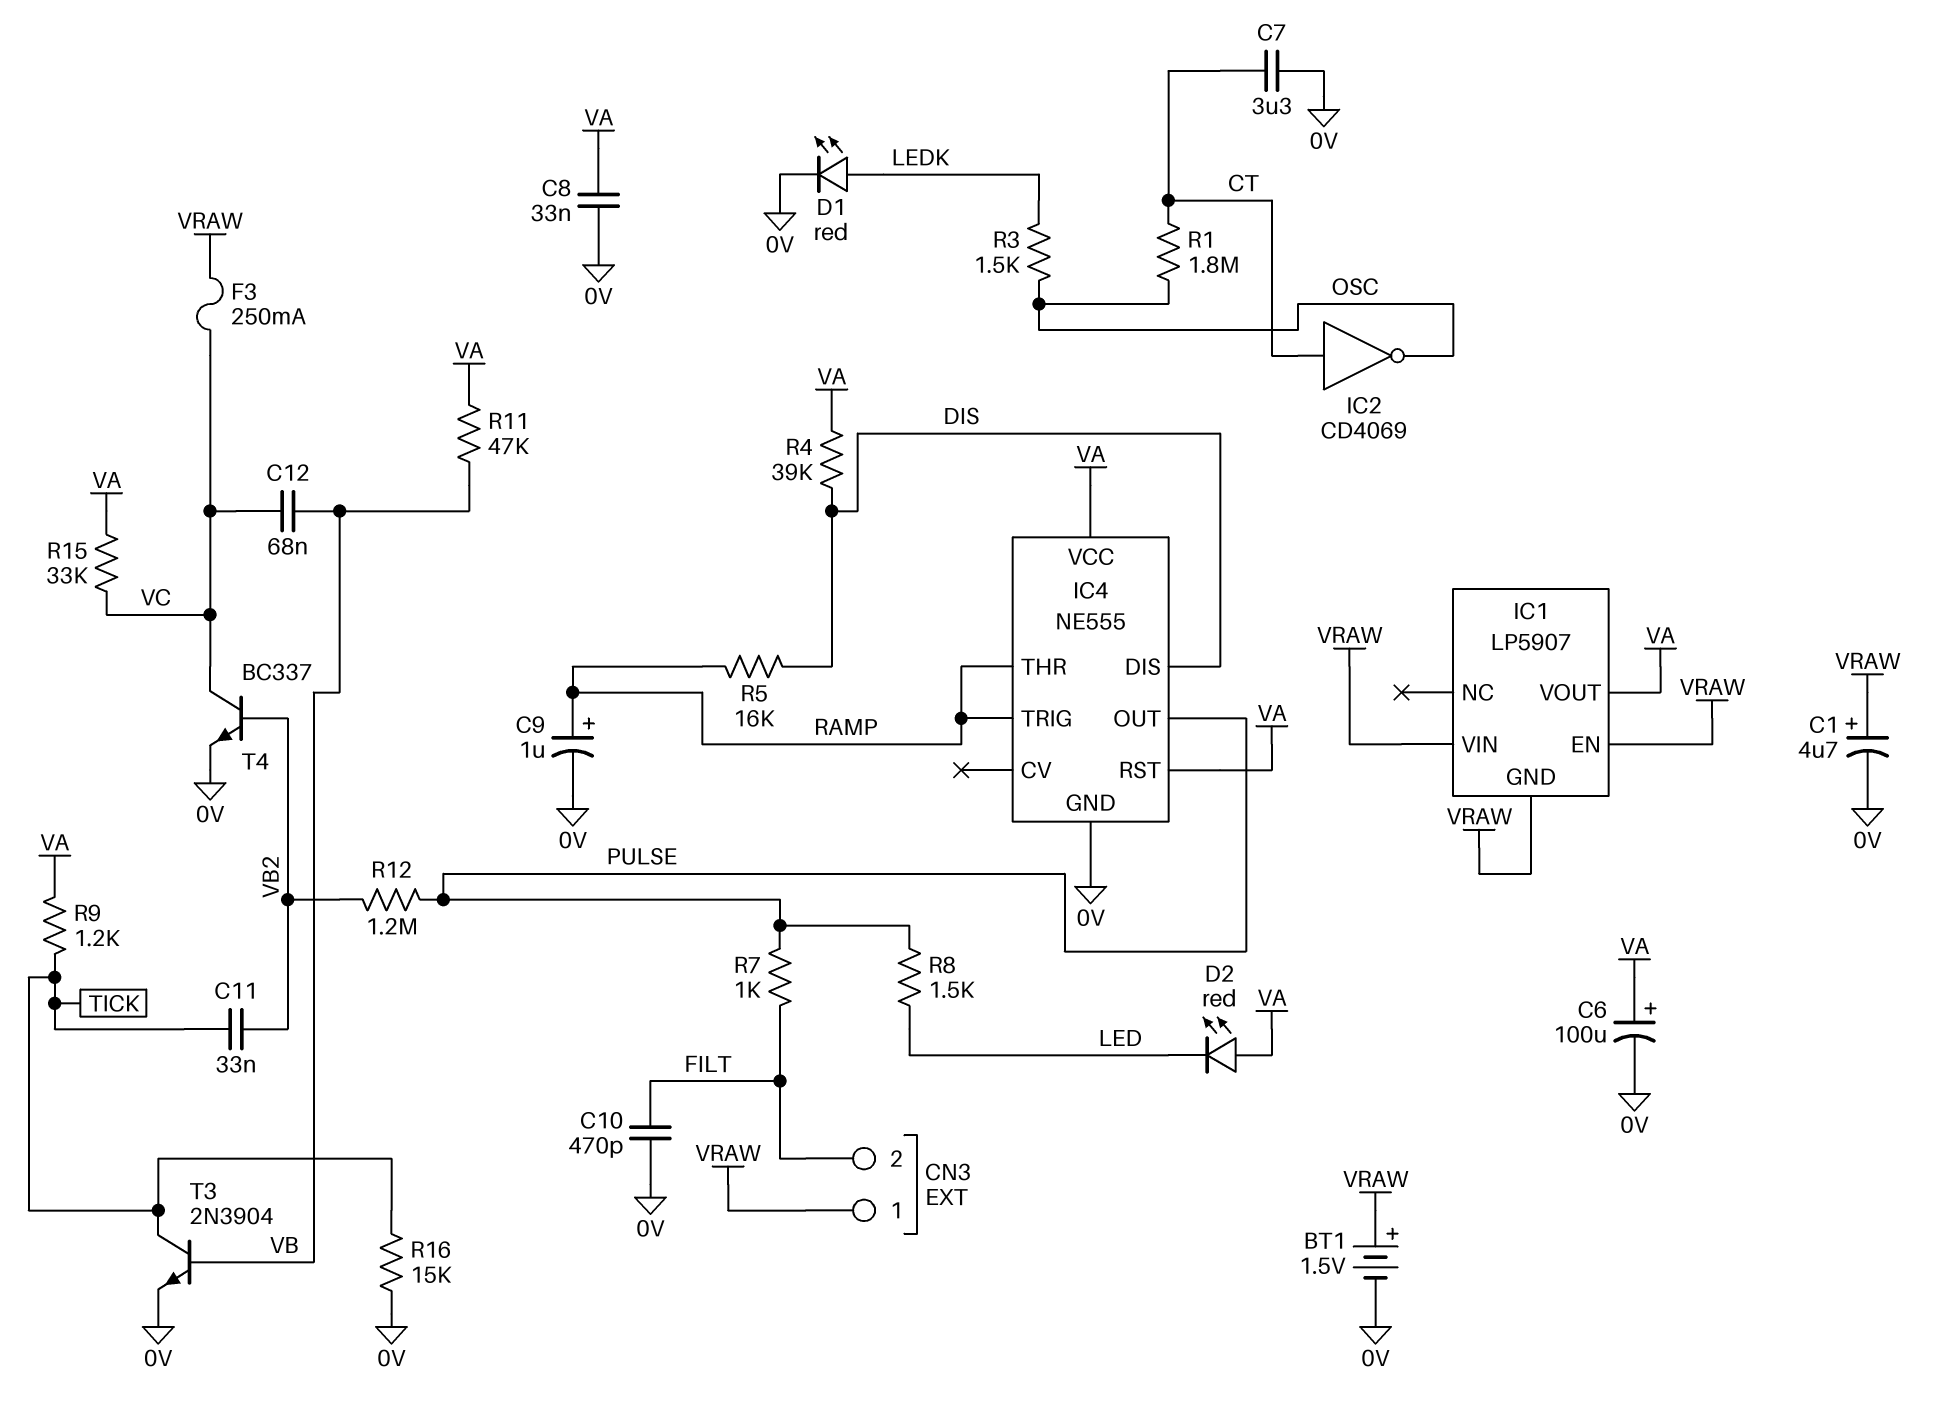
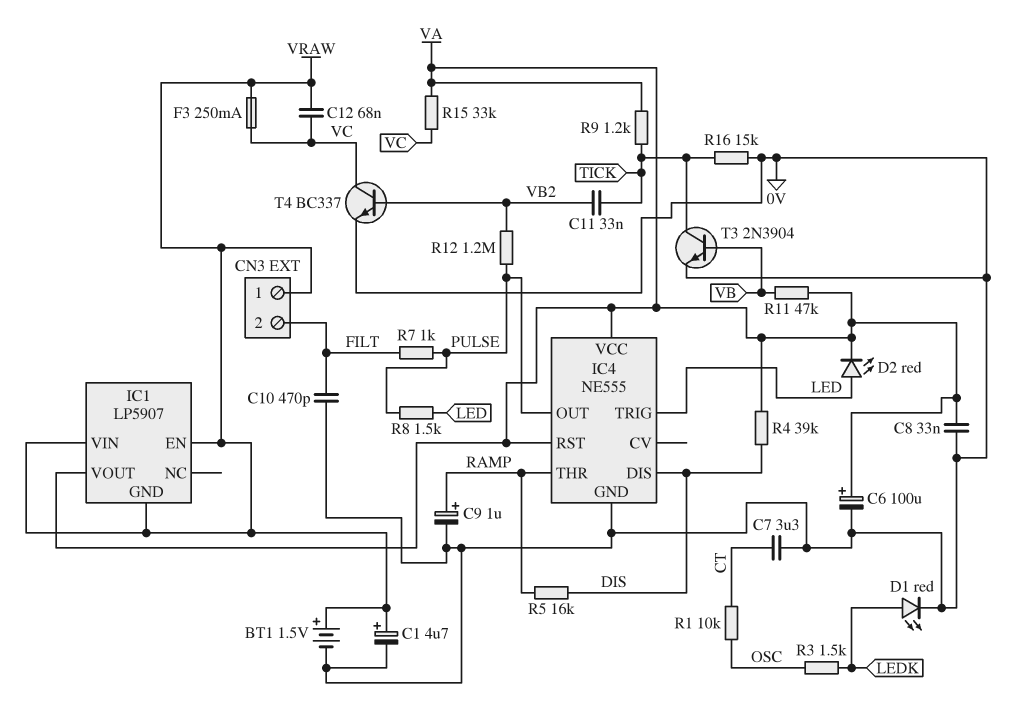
C12: 68nF (VB, VC) -> 68nF (VC, VRAW)
D2: LED red (A VA, K LED) -> LED red (A LED, K VA)
IC2: NOT CD4069 (in CT, out OSC) -> none
IC4 pin TRIG: RAMP -> LED
R1: 1.8M (CT, OSC) -> 10k (CT, OSC)

